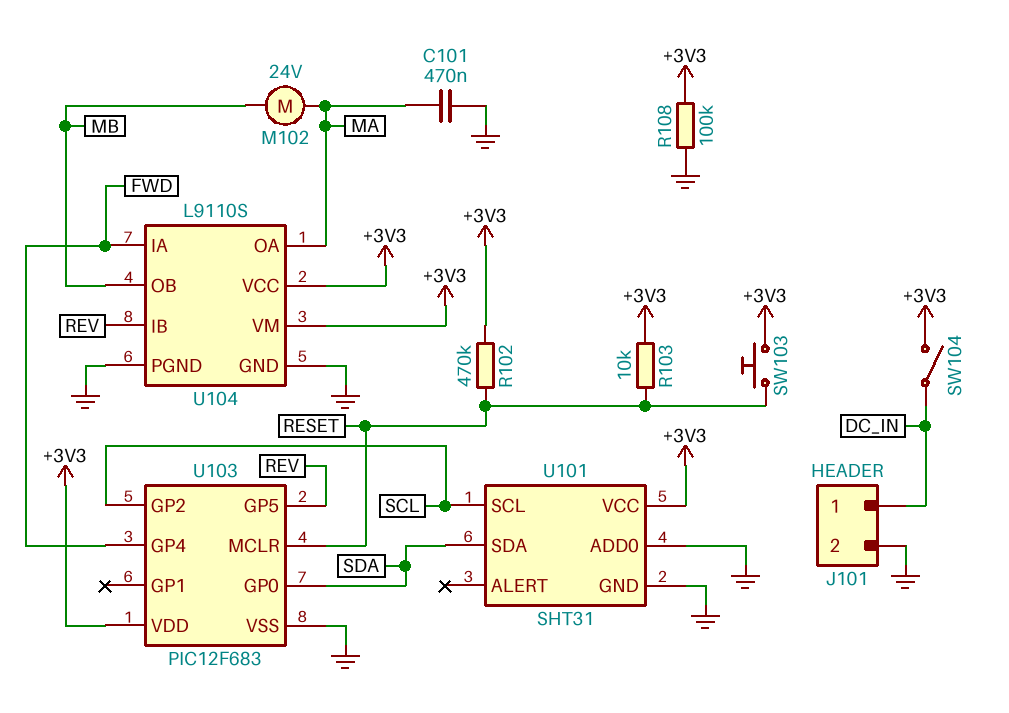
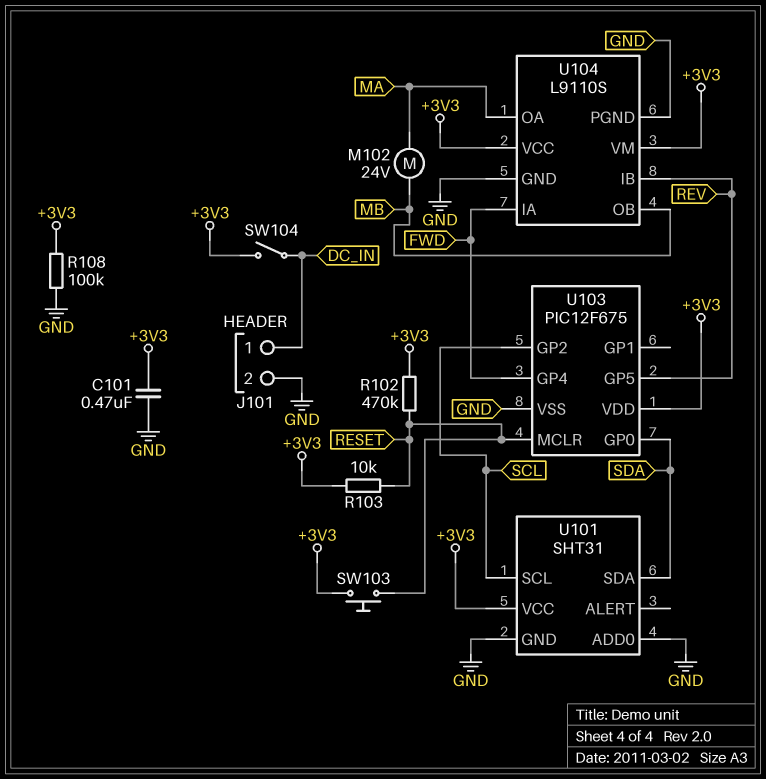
C101: 470nF (GND, MA) -> 470nF (+3V3, GND)
U103: PIC12F683 -> PIC12F675

